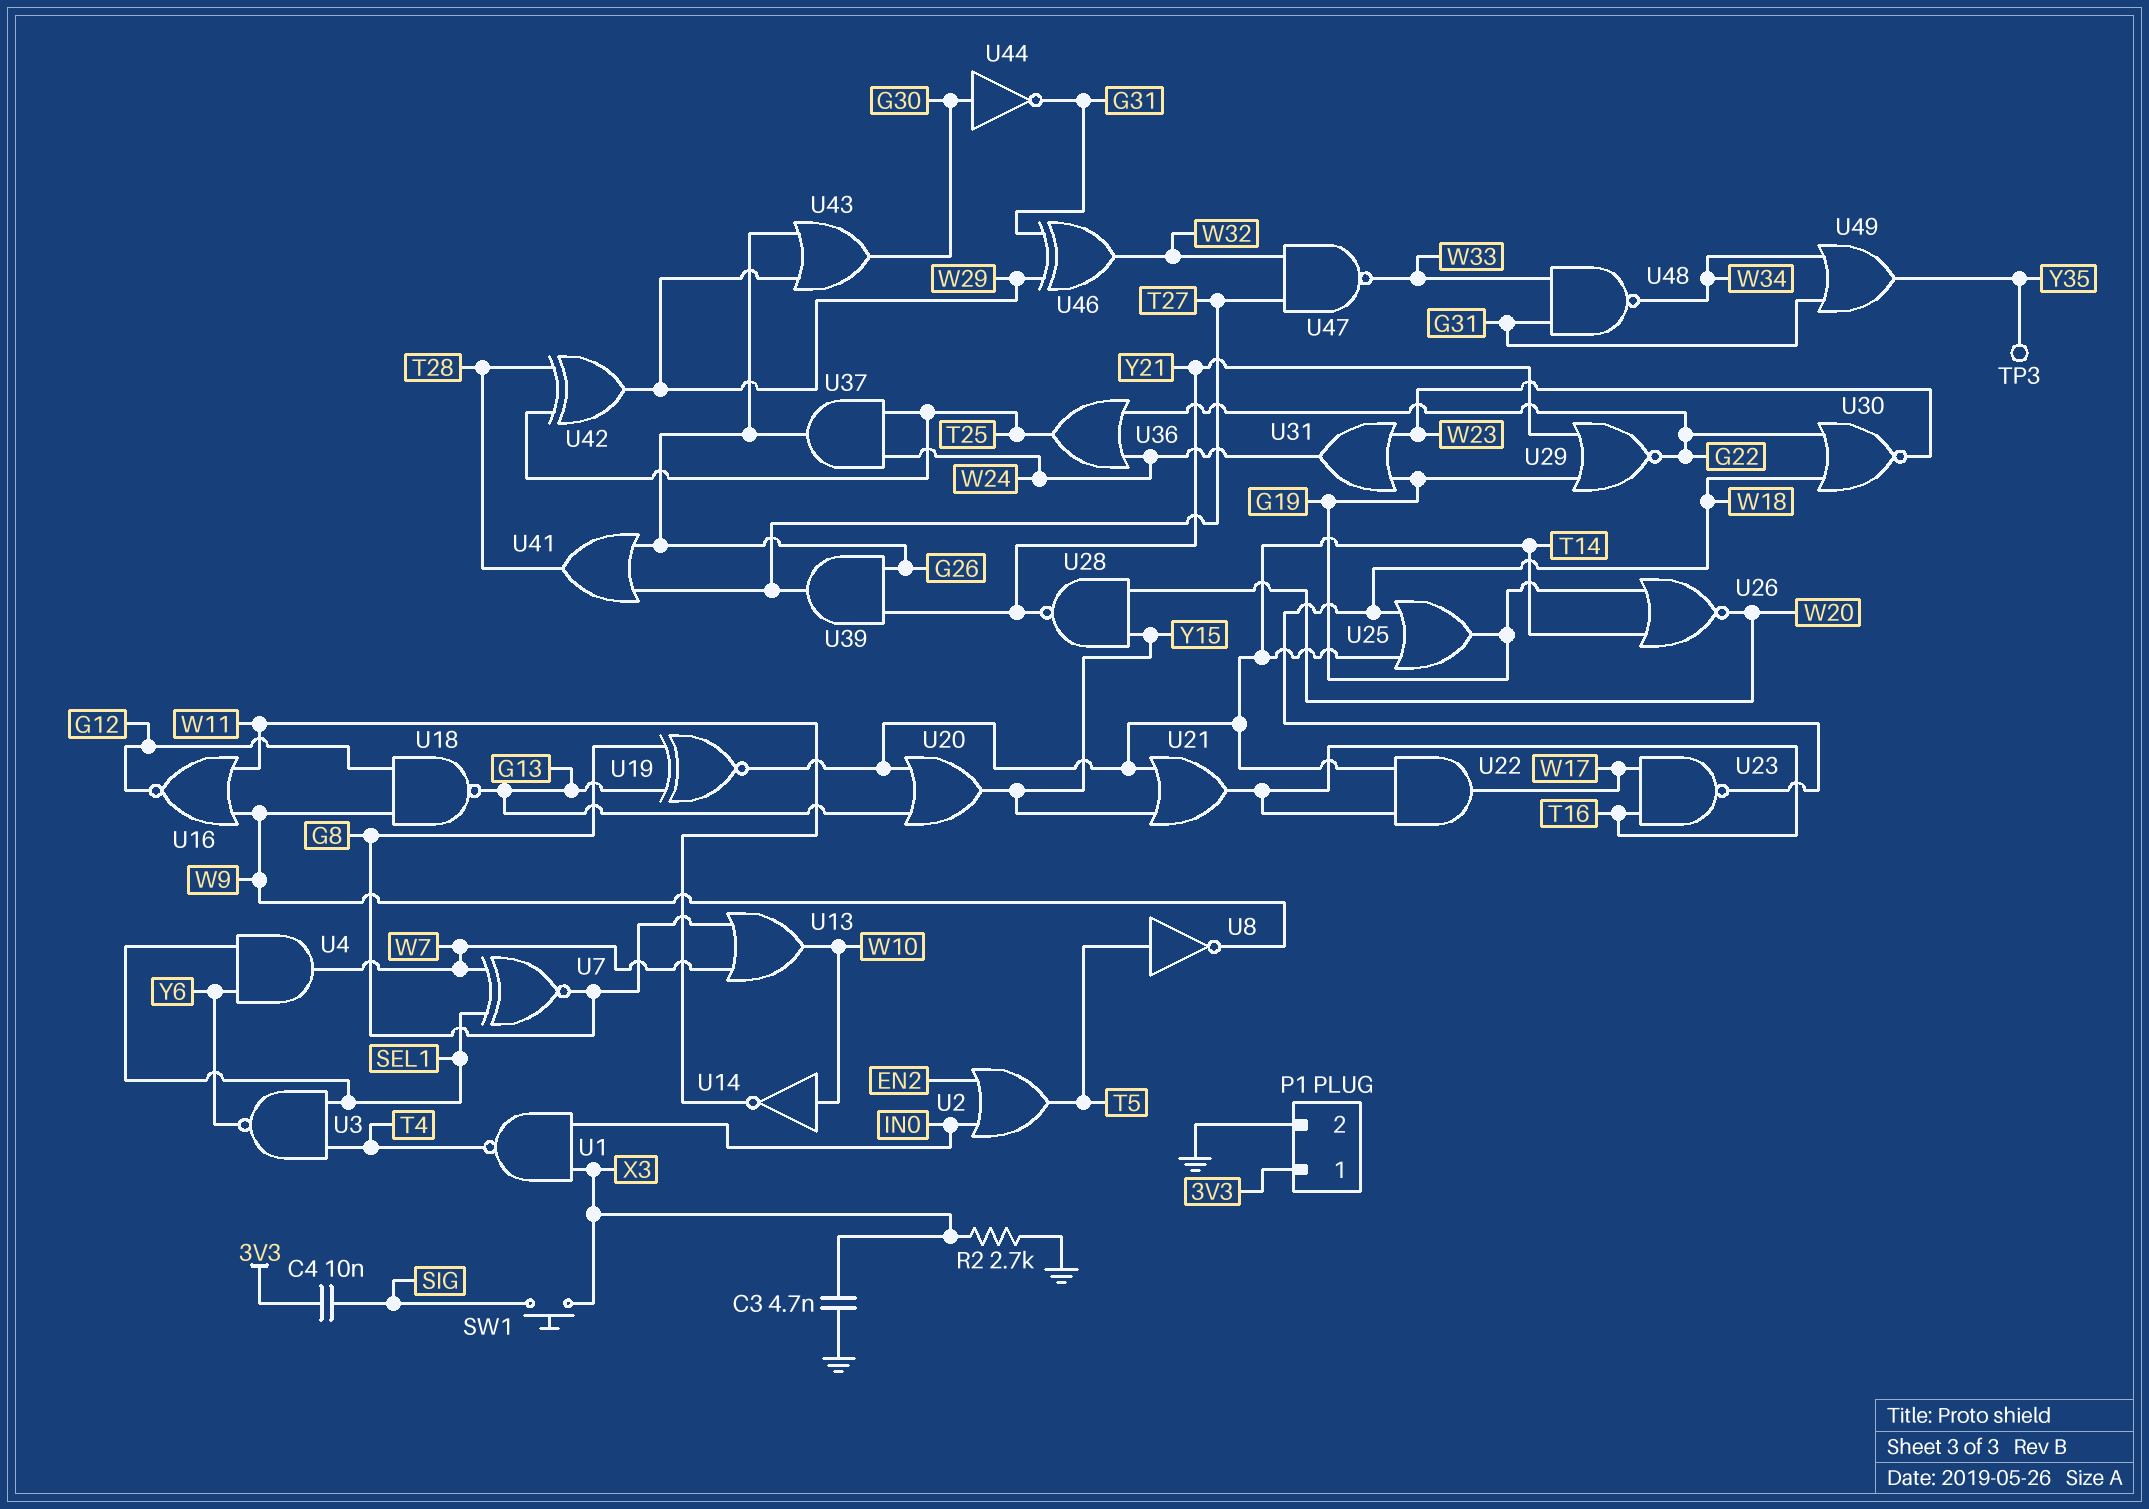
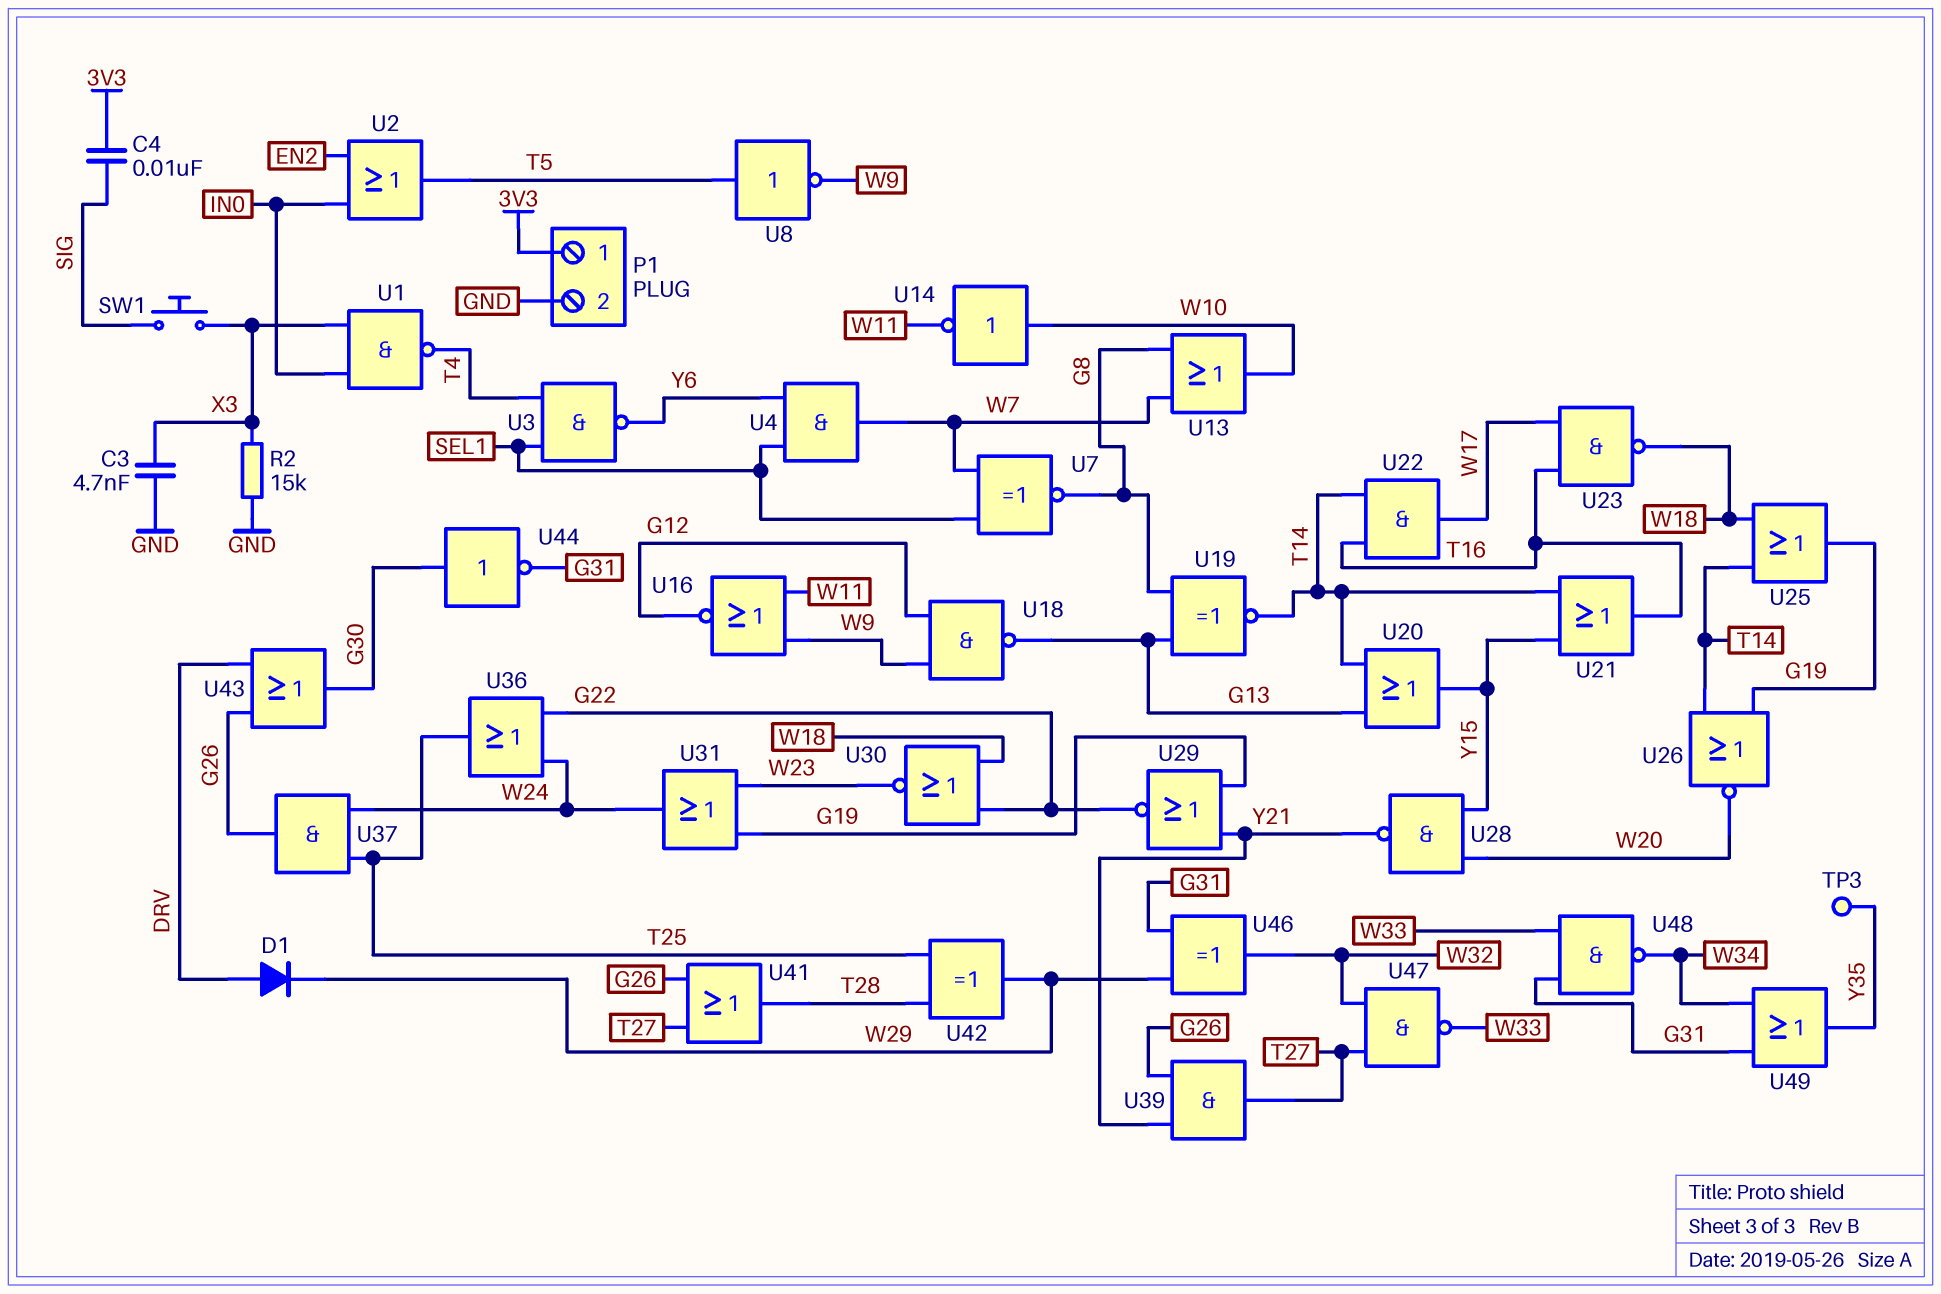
D1: none -> diode (A DRV, K W29)
R2: 2.7k (GND, X3) -> 15k (GND, X3)
U43: OR (in G26, in W29, out G30) -> OR (in DRV, in G26, out G30)

